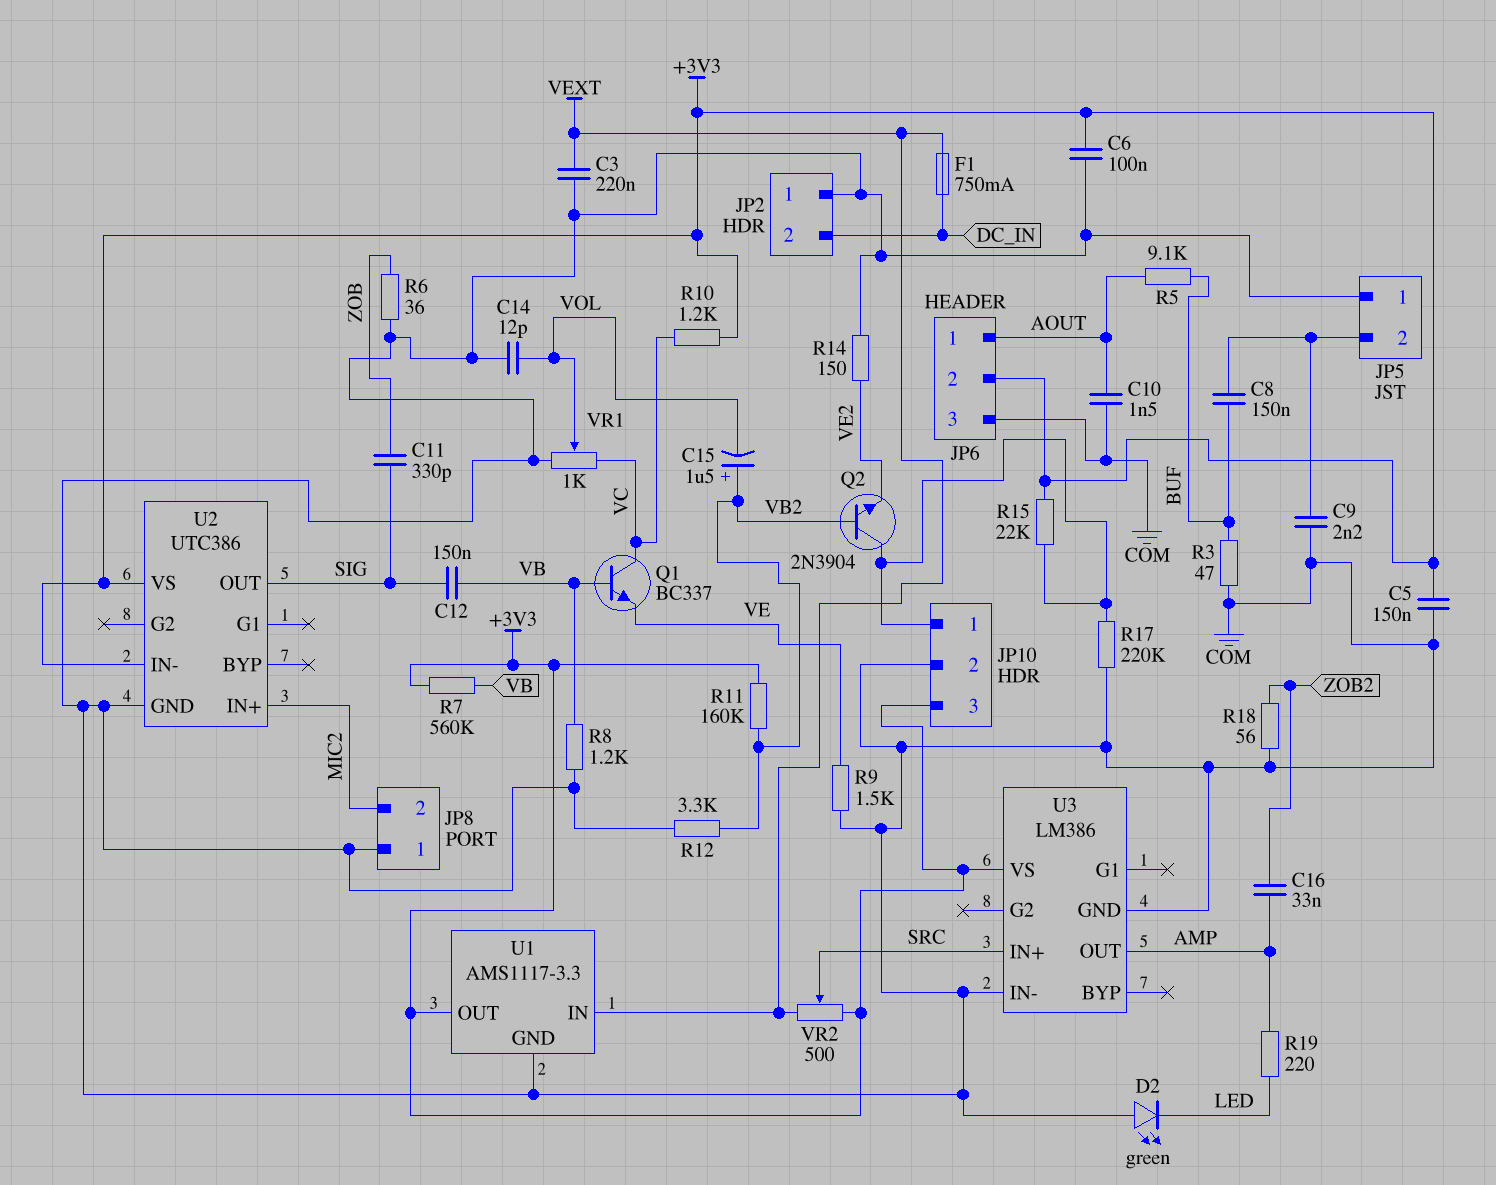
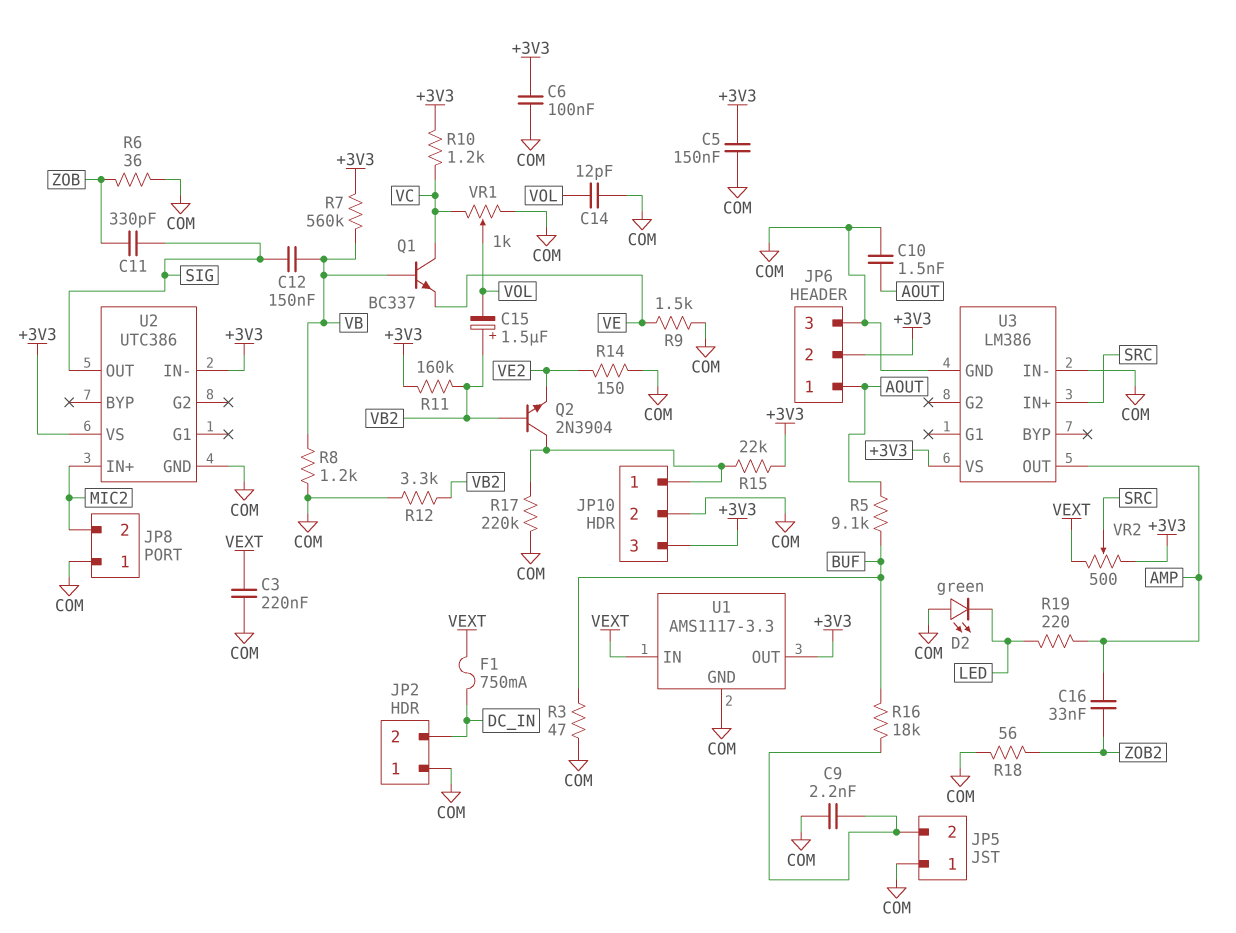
C8: 150nF (BUF, JP5/2) -> none
R16: none -> 18k (BUF, JP5/2)

